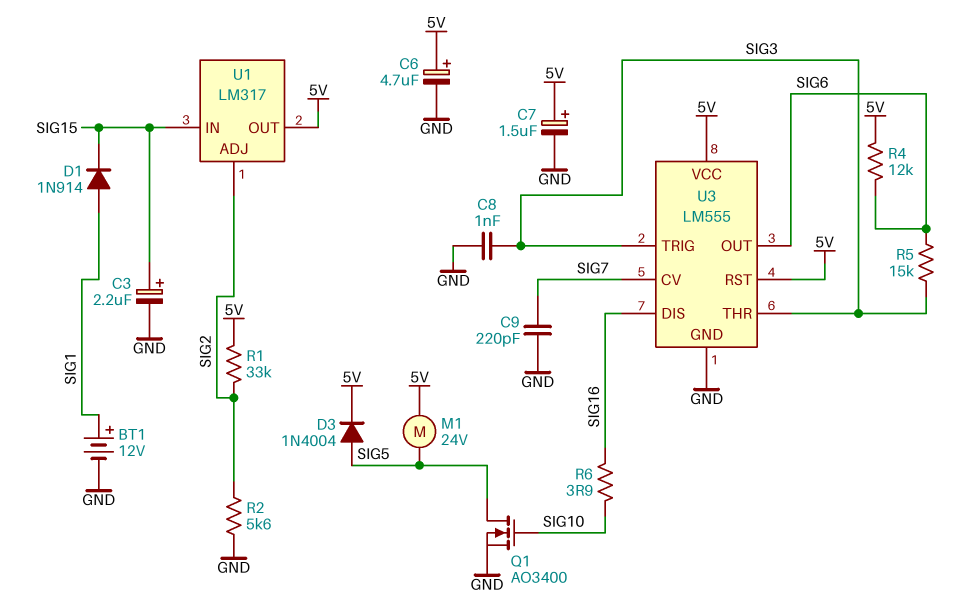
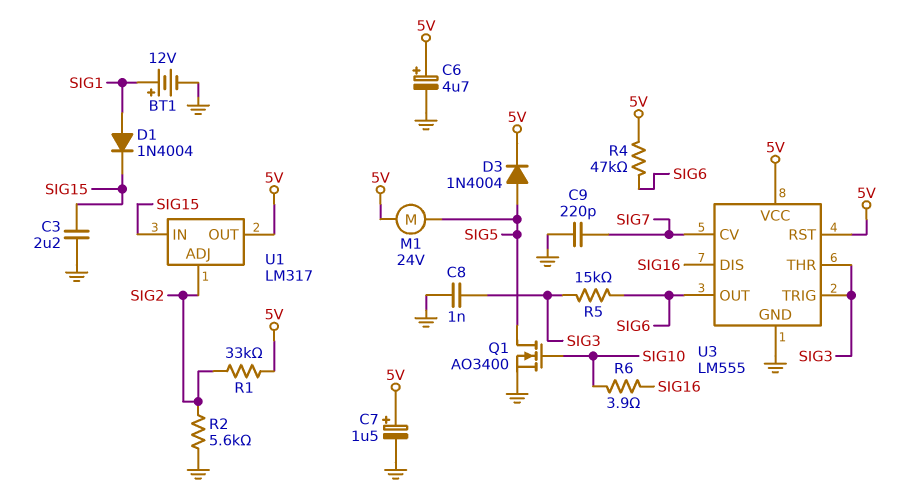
C3: 2.2uF (plus SIG15, minus GND) -> 2.2uF (GND, SIG15)
D1: diode 1N914 (A SIG1, K SIG15) -> diode 1N4004 (A SIG1, K SIG15)
R4: 12k (5V, SIG6) -> 47k (5V, SIG6)

